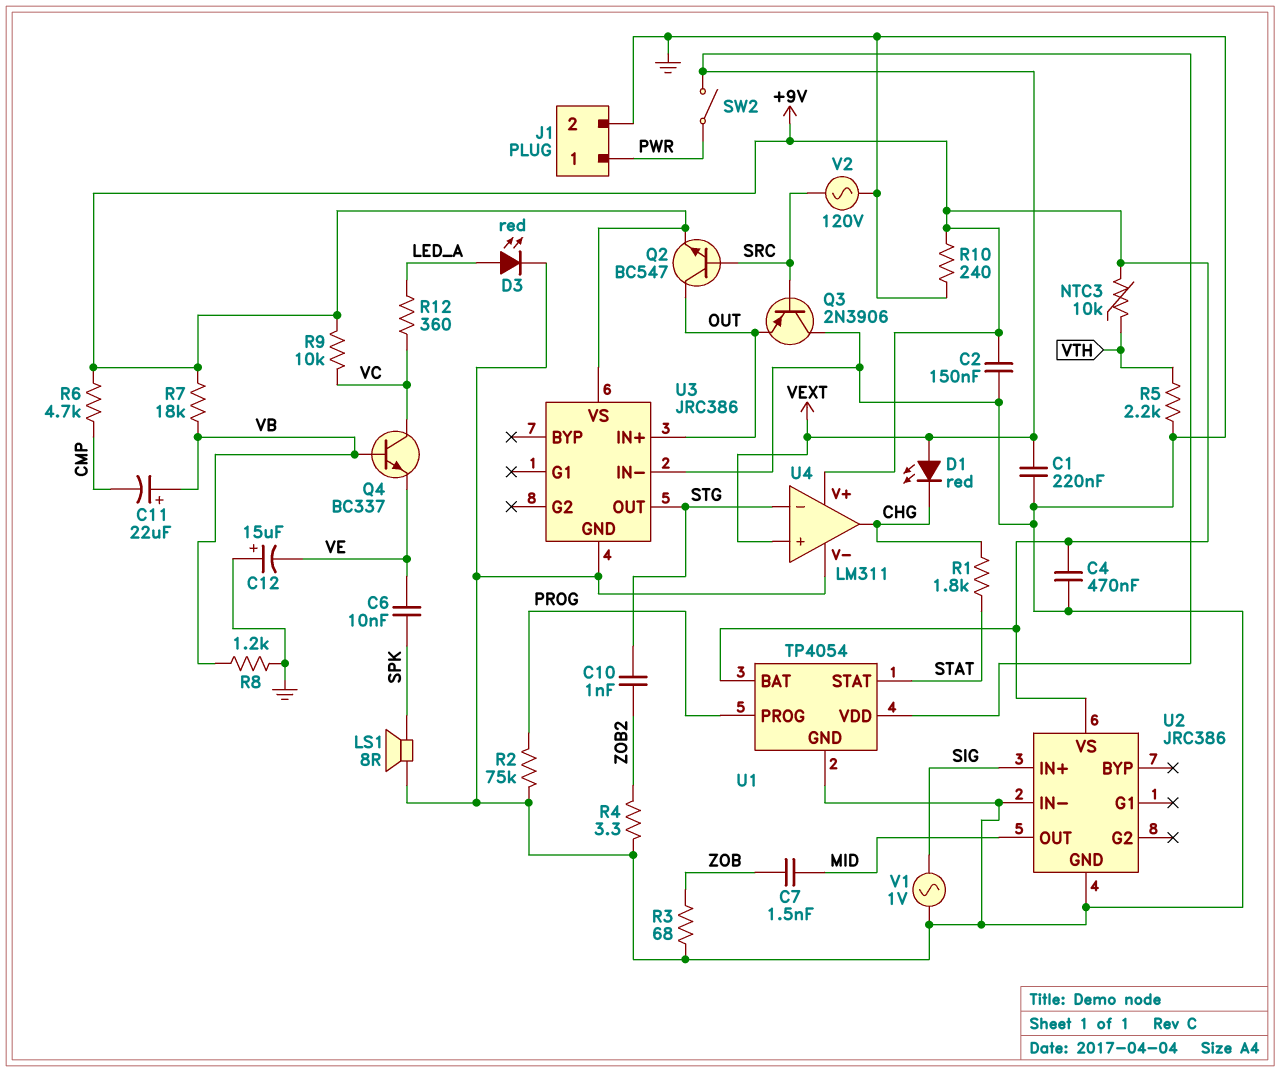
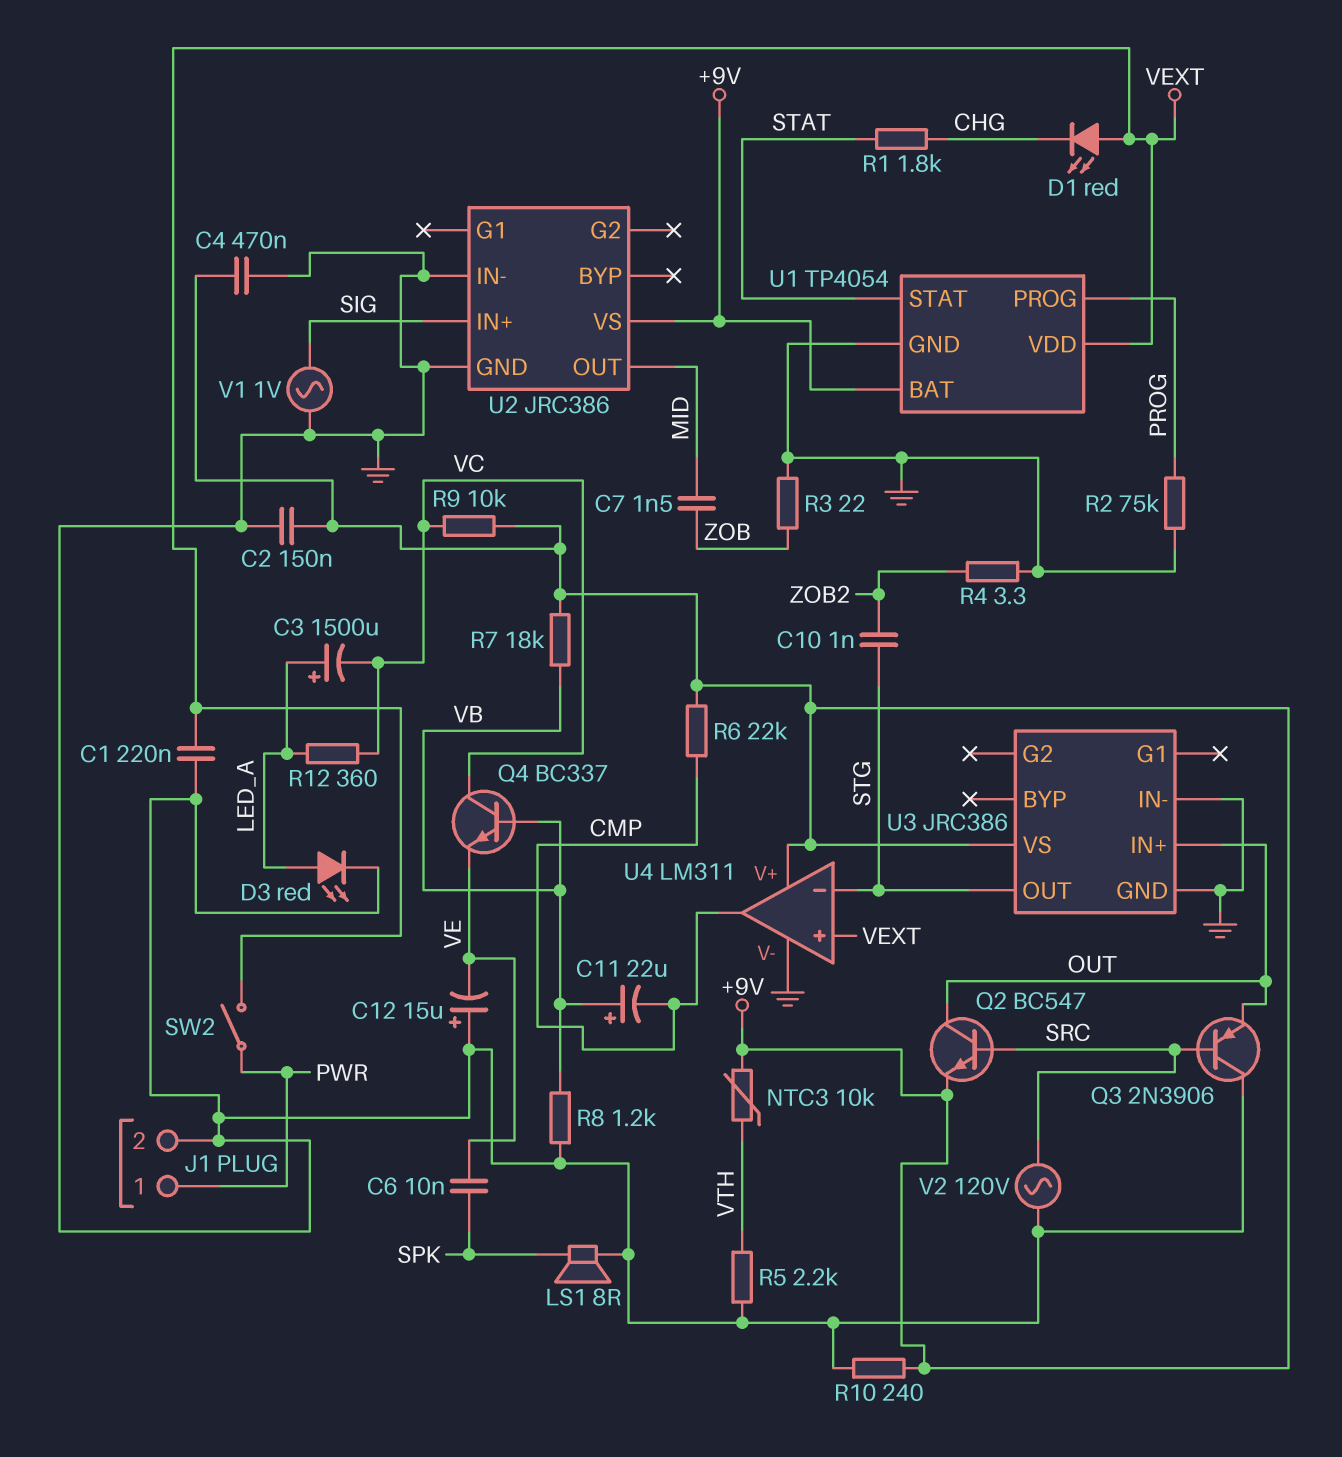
C3: none -> 1500uF (plus LED_A, minus VC)
R3: 68 (GND, ZOB) -> 22 (GND, ZOB)
R6: 4.7k (+9V, CMP) -> 22k (+9V, CMP)
U4 pin out: CHG -> CMP

